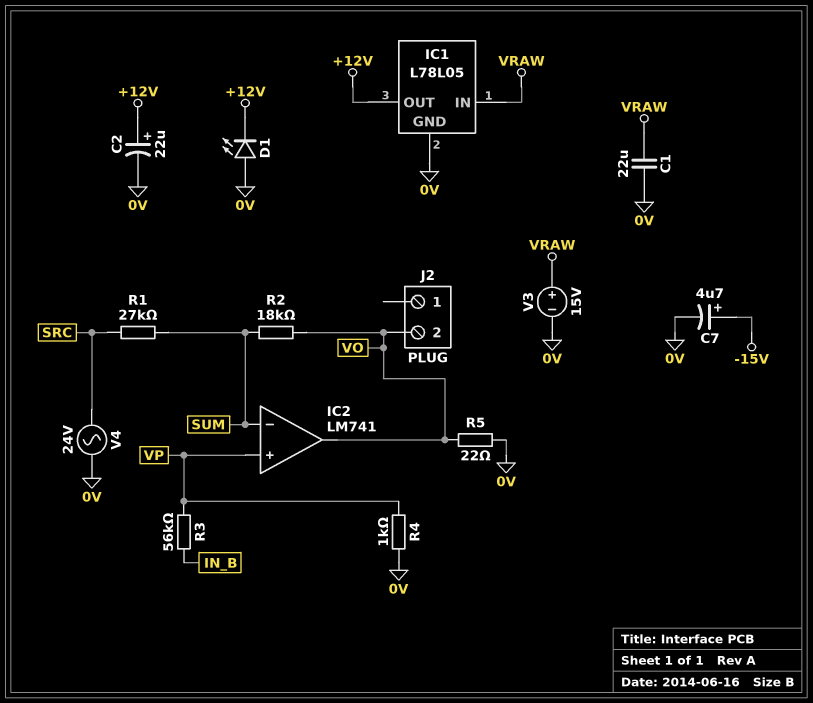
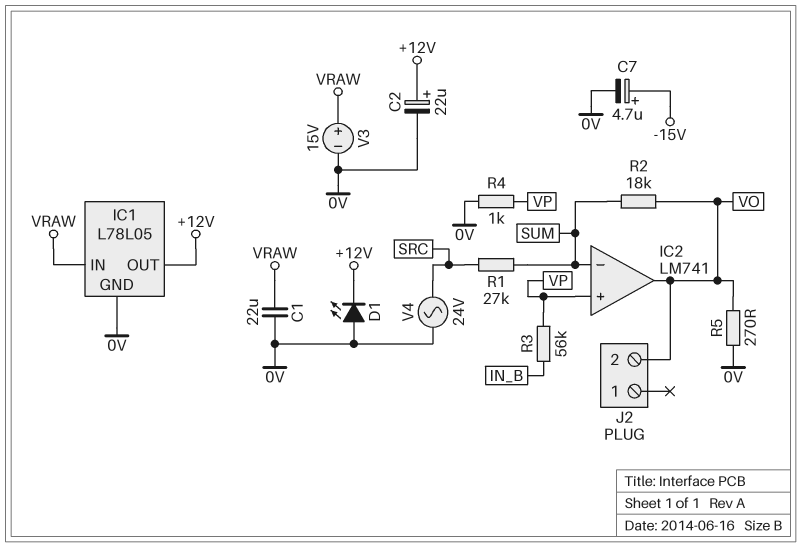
R5: 22 (0V, VO) -> 270 (0V, VO)

